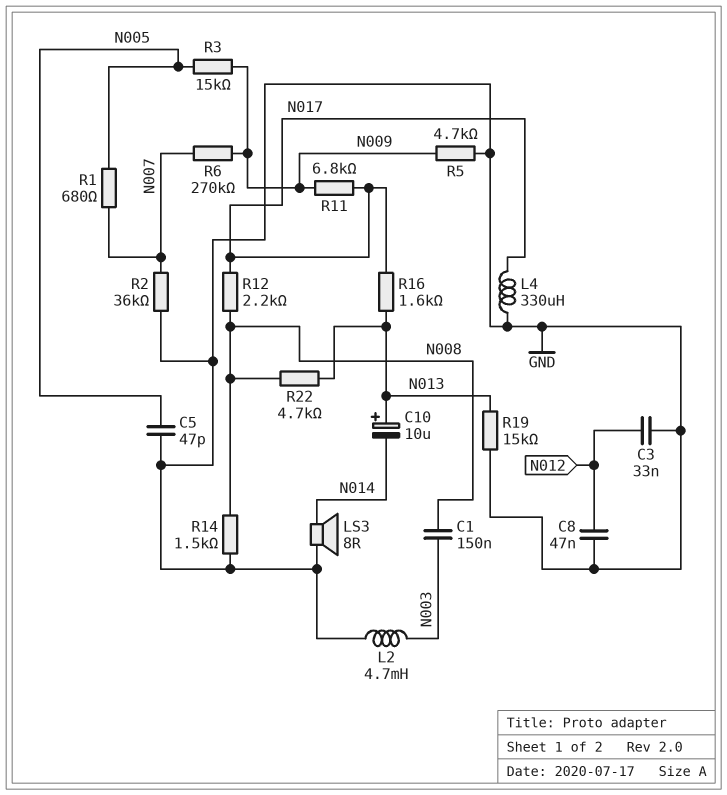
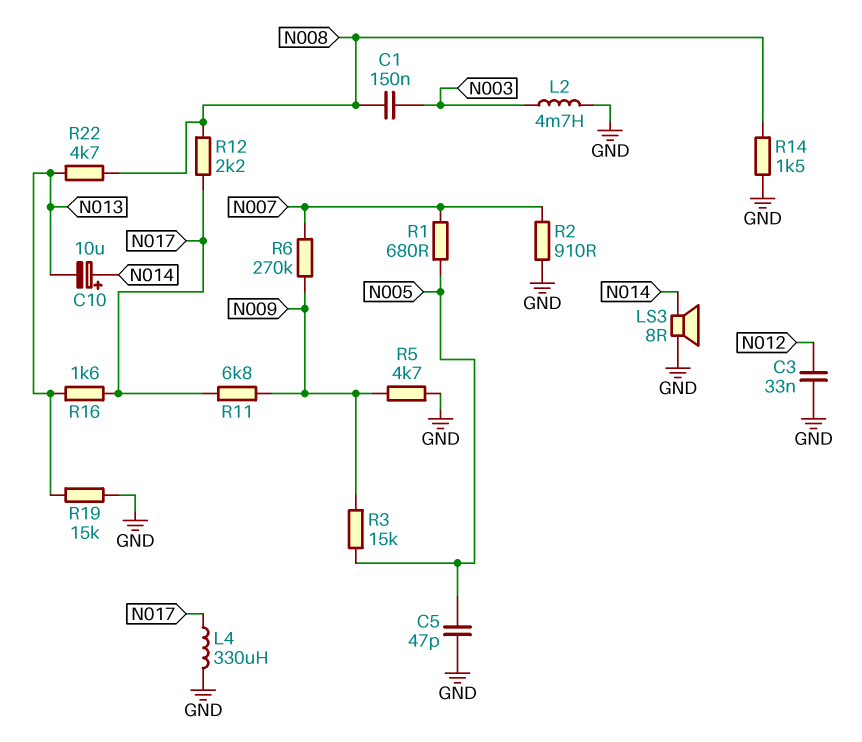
C8: 47nF (GND, N012) -> none
C10: 10uF (plus N013, minus N014) -> 10uF (plus N014, minus N013)
R2: 36k (GND, N007) -> 910 (GND, N007)

